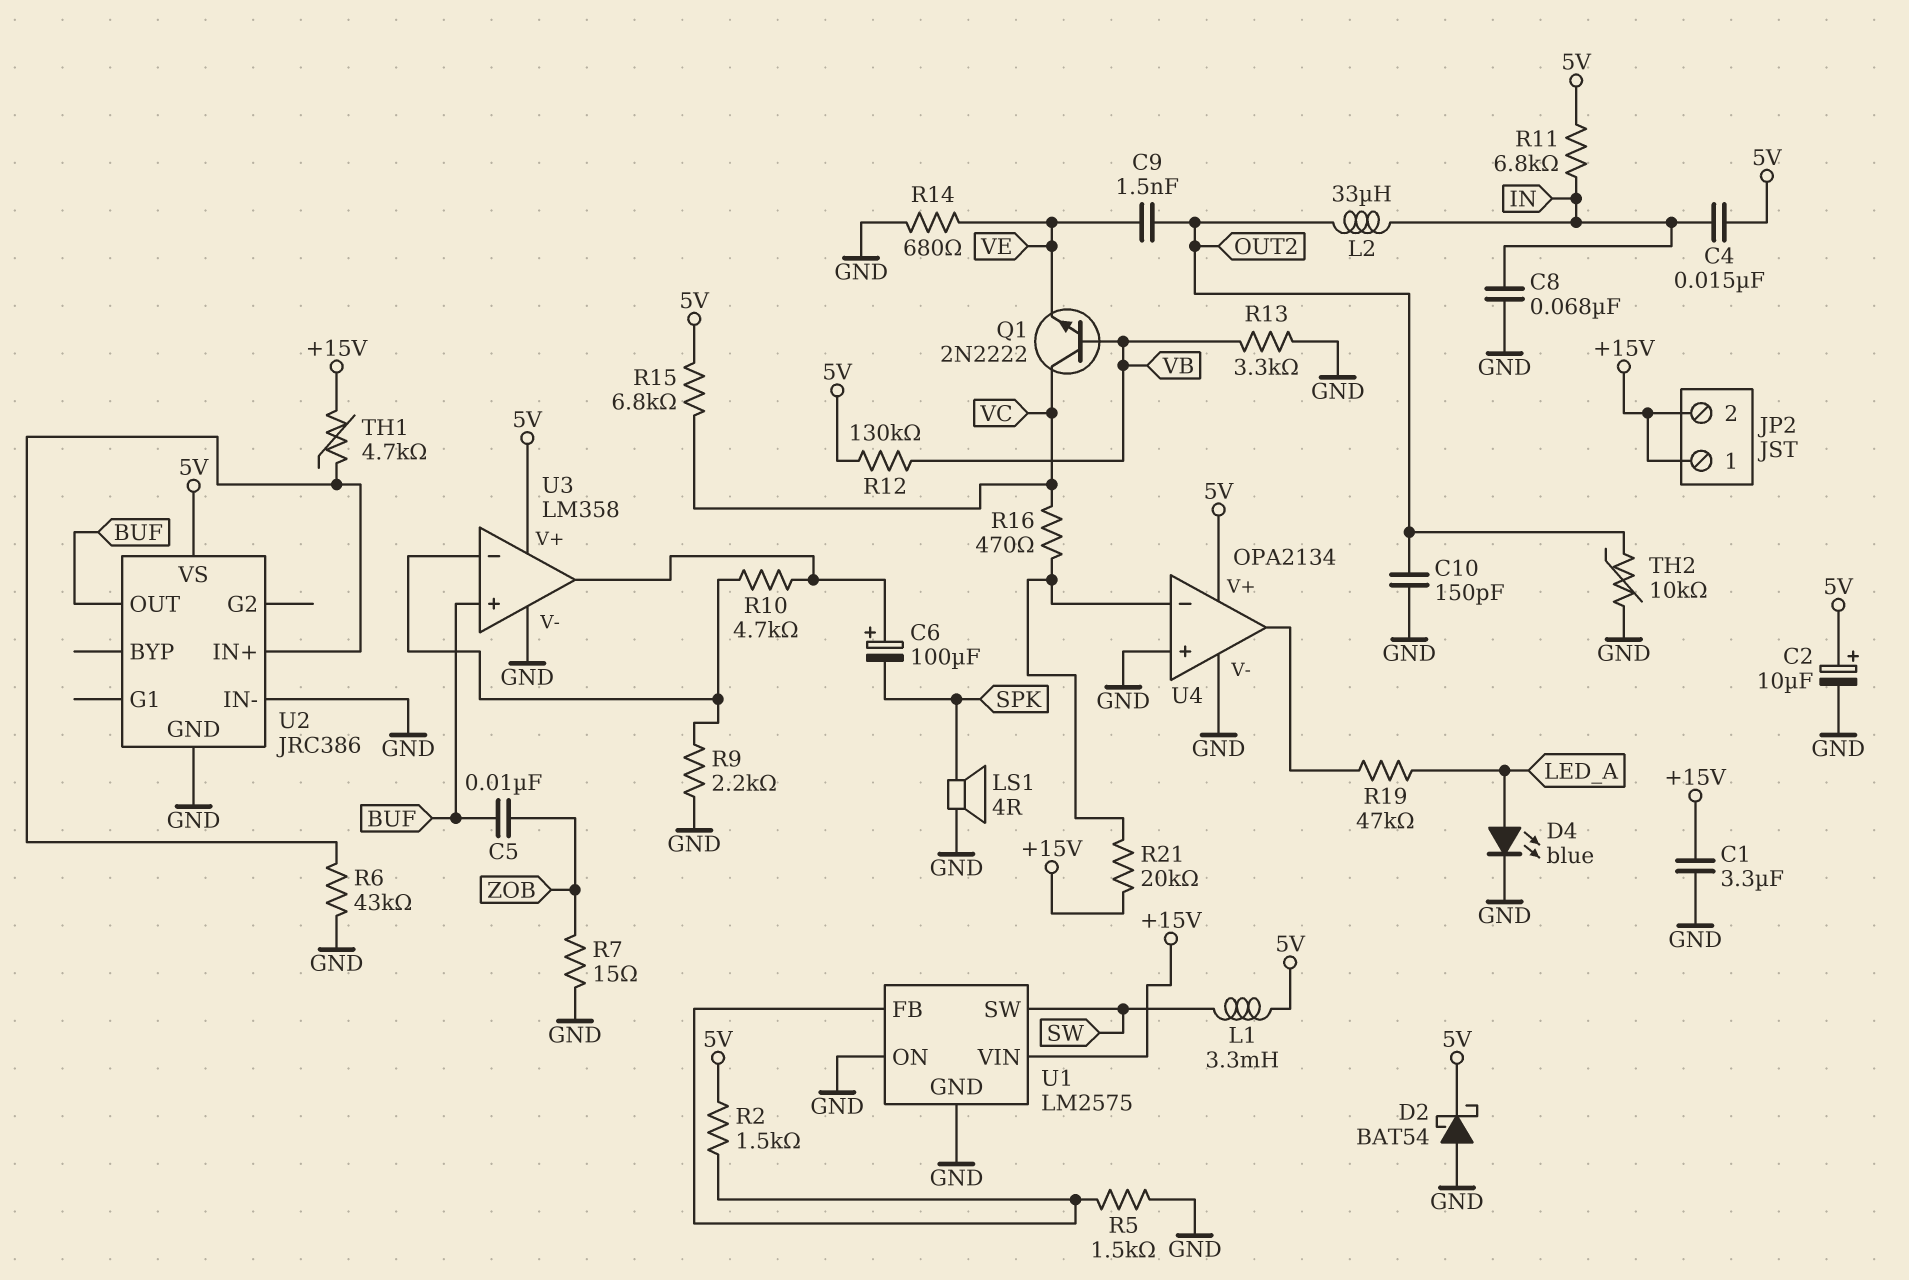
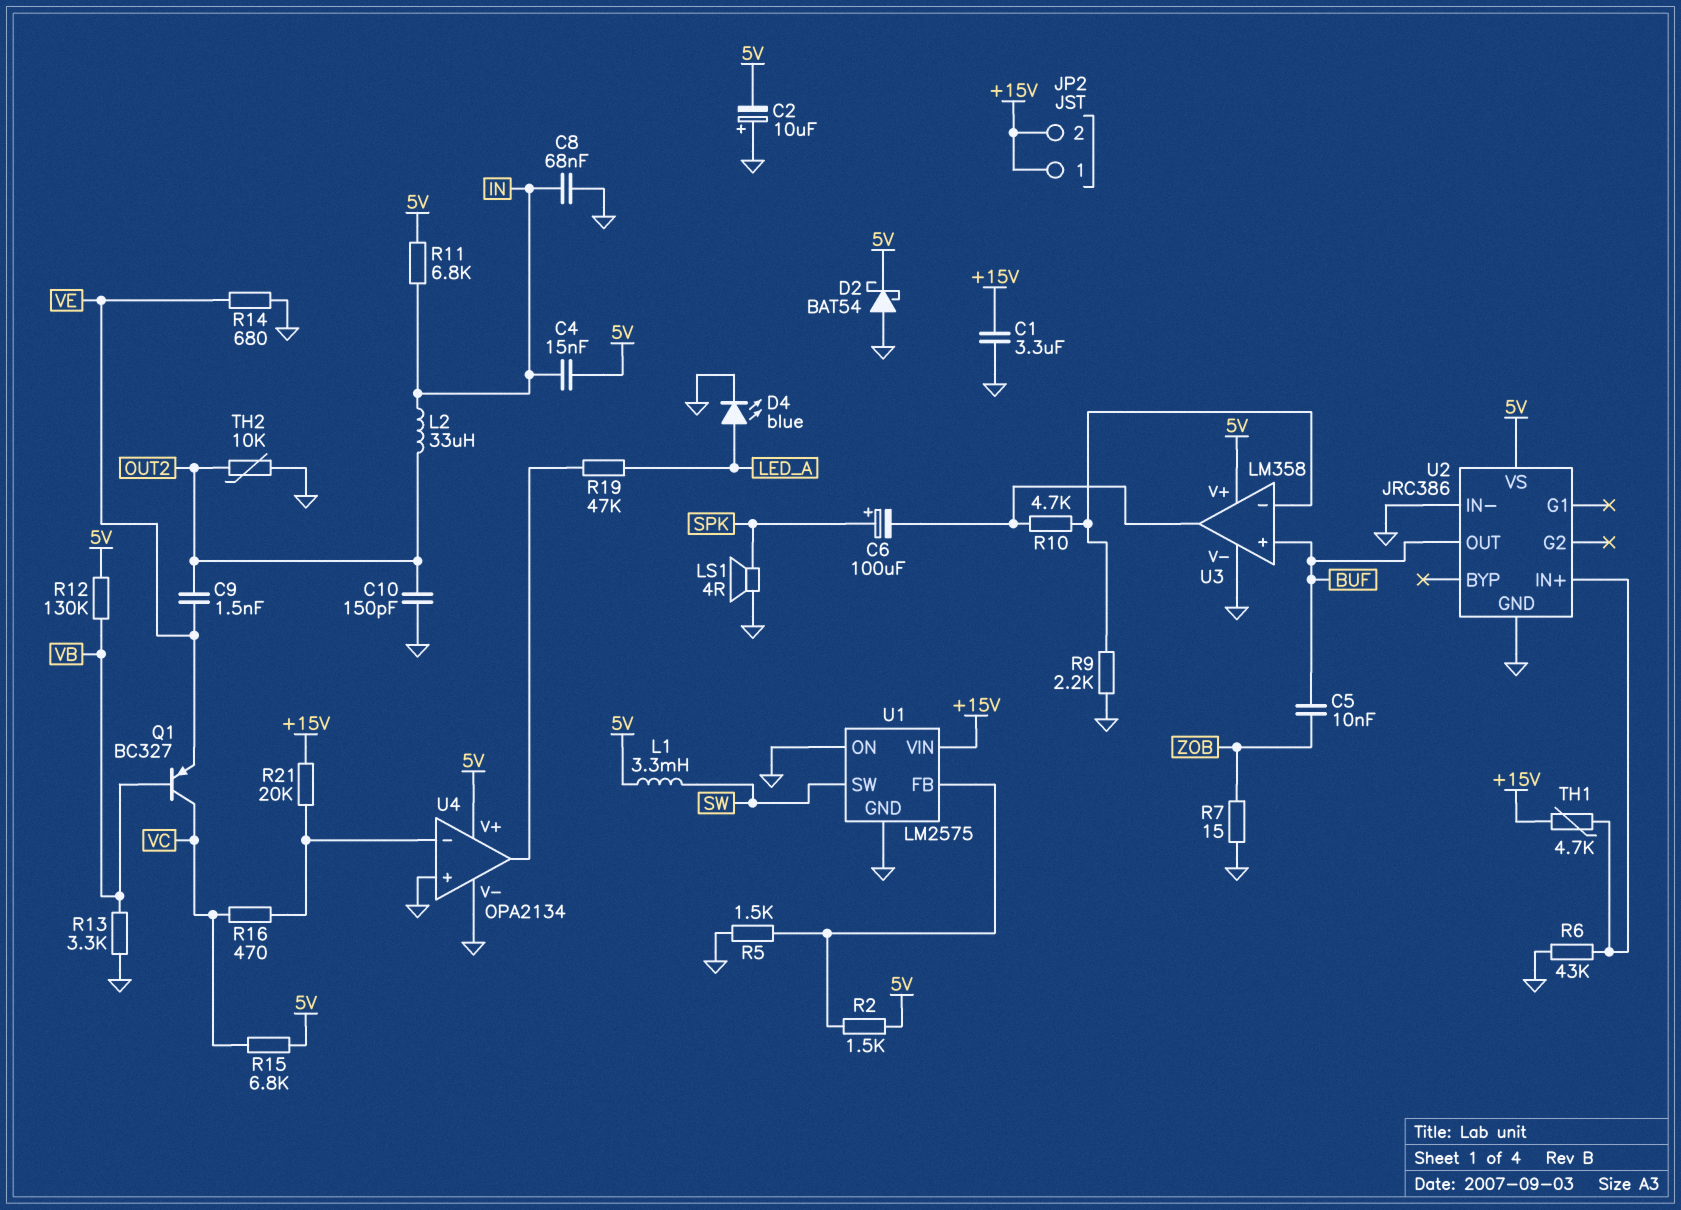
C2: 10uF (plus 5V, minus GND) -> 10uF (plus GND, minus 5V)
C6: 100uF (plus U3/out, minus SPK) -> 100uF (plus SPK, minus U3/out)
Q1: NPN 2N2222 (B VB, C VC, E VE) -> PNP BC327 (B VB, C VC, E VE)

